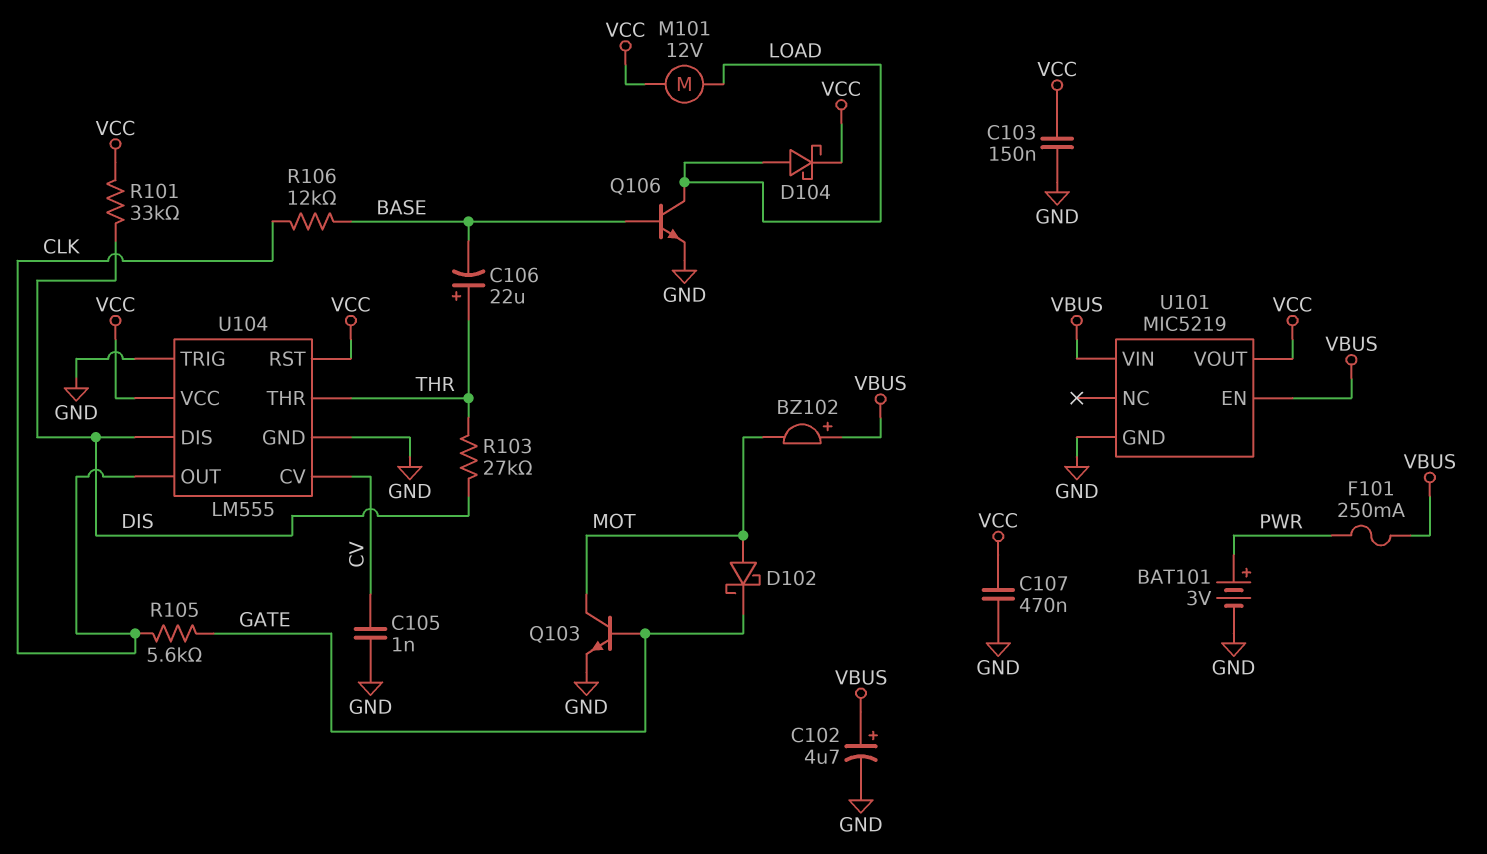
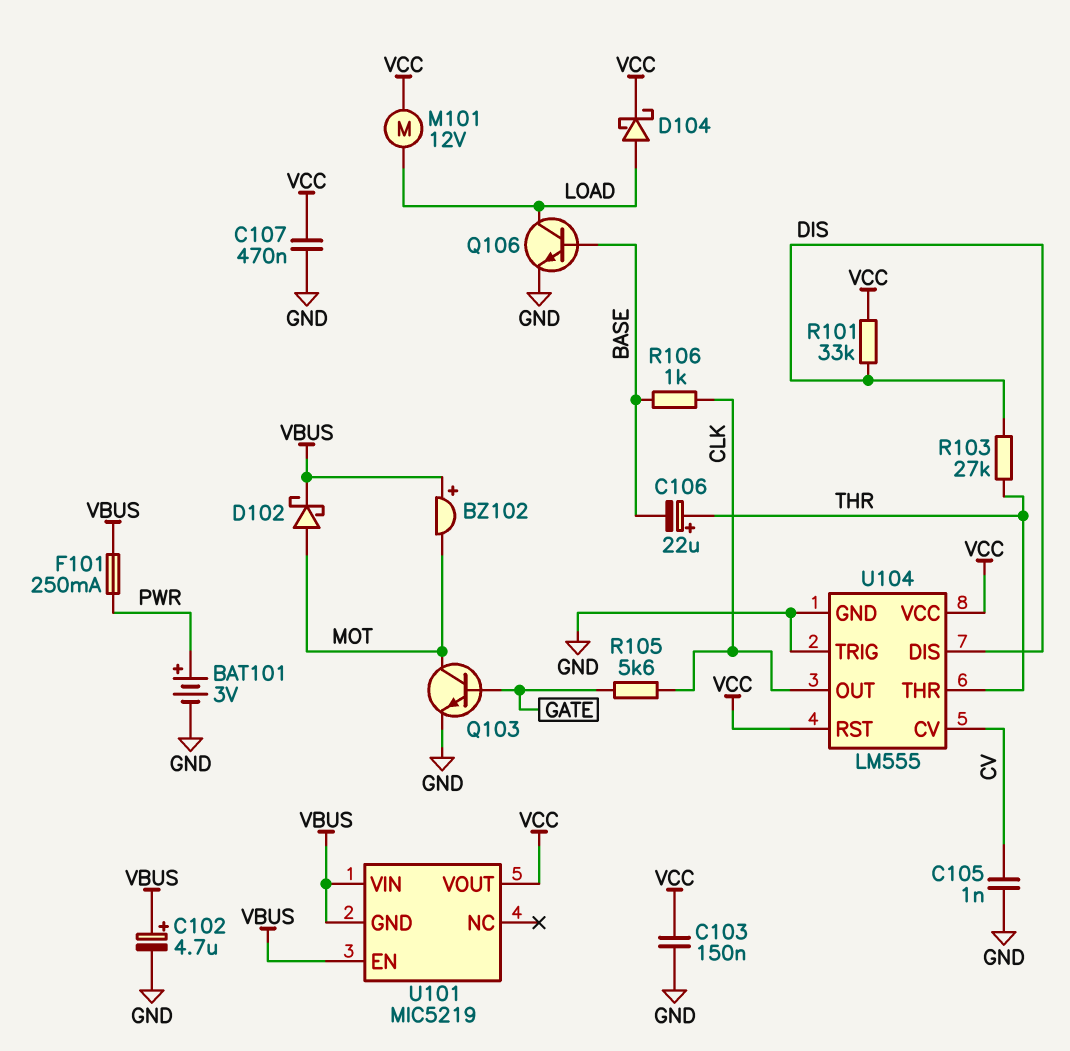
D102: schottky (A MOT, K GATE) -> schottky (A MOT, K VBUS)
R106: 12k (BASE, CLK) -> 1k (BASE, CLK)
U101 pin GND: GND -> VBUS

